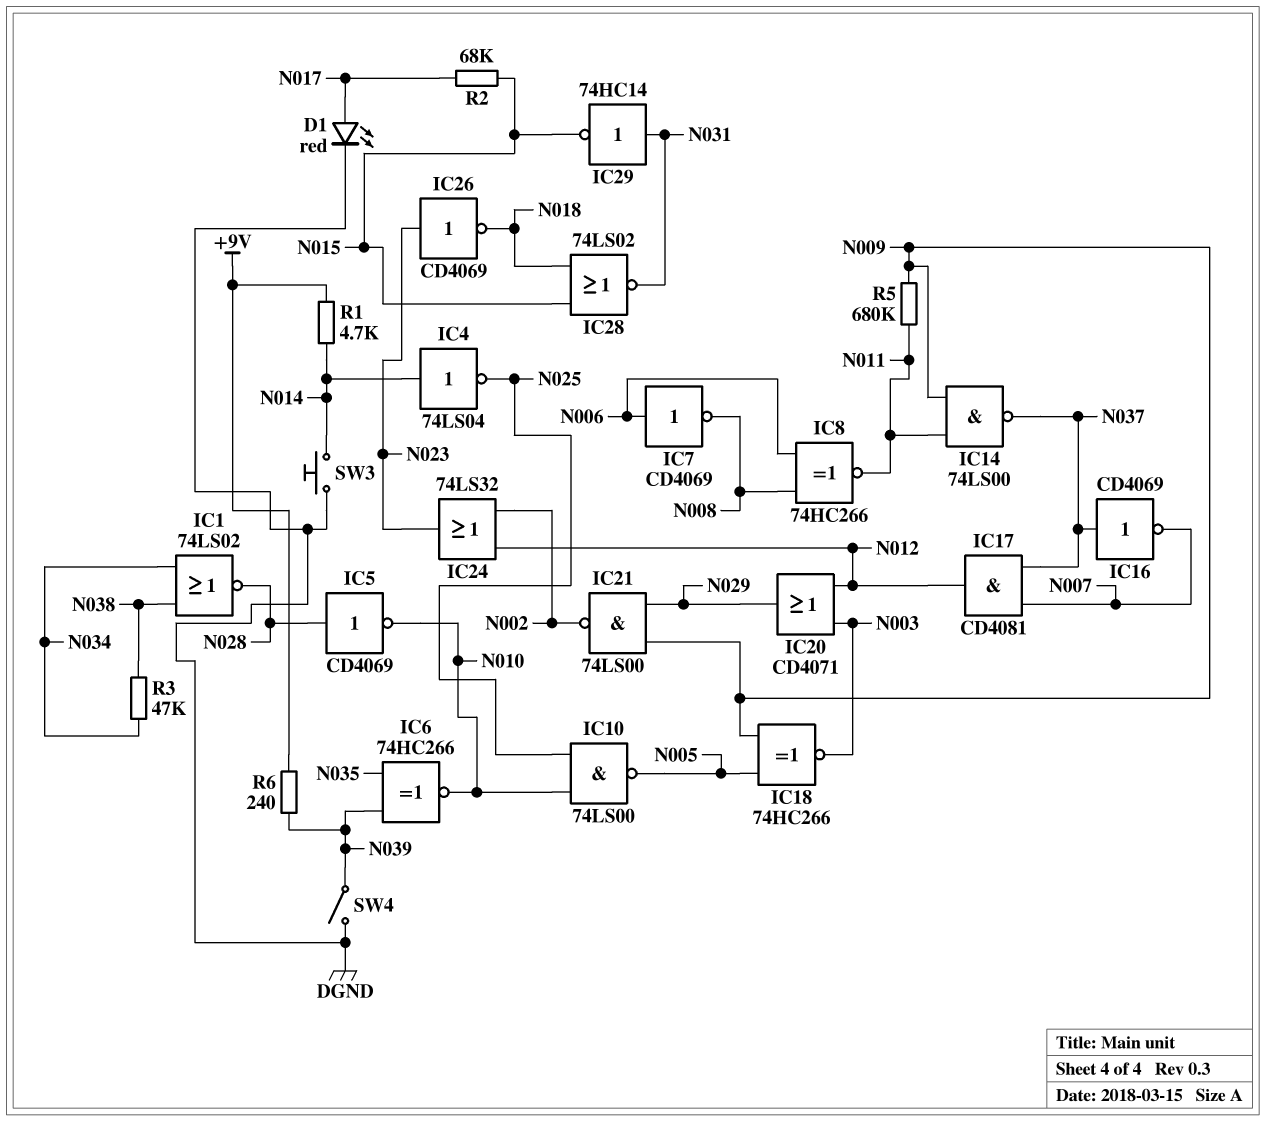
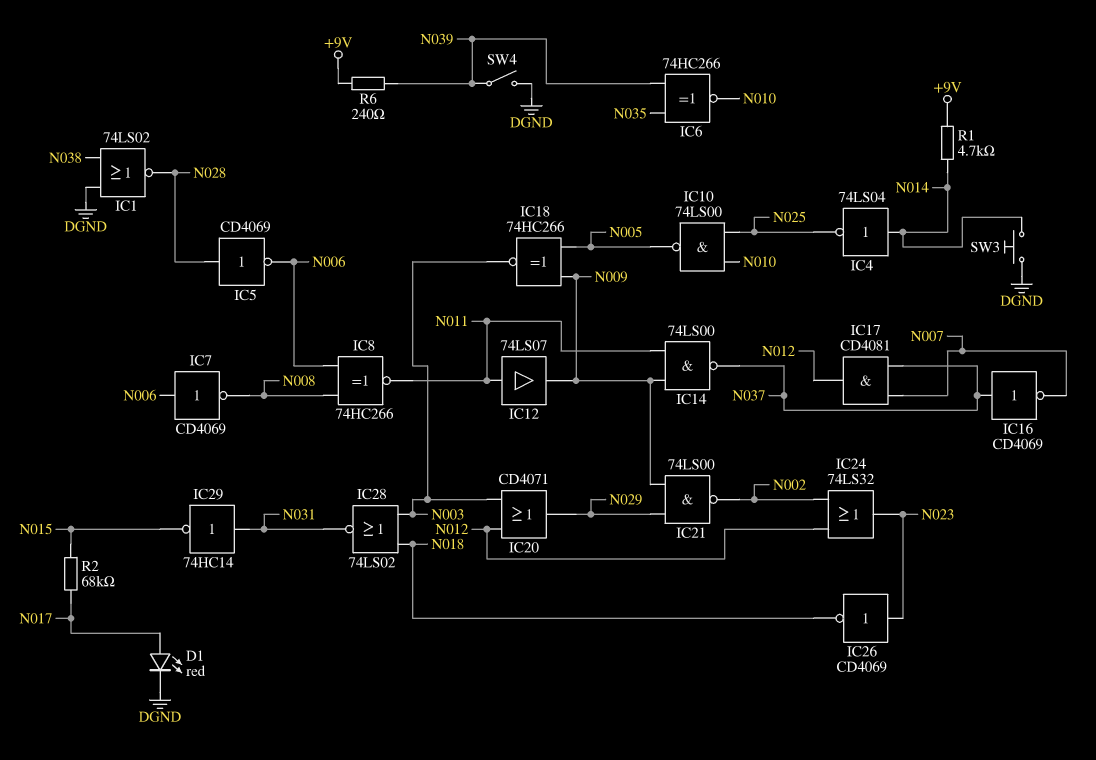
IC1: NOR 74LS02 (in N034, in N038, out N028) -> NOR 74LS02 (in DGND, in N038, out N028)
IC5: NOT CD4069 (in N028, out N010) -> NOT CD4069 (in N028, out N006)
IC12: none -> buffer 74LS07 (in N011, out N009)
IC28: NOR 74LS02 (in N015, in N018, out N031) -> NOR 74LS02 (in N003, in N018, out N031)
R3: 47k (N034, N038) -> none
R5: 680k (N009, N011) -> none

